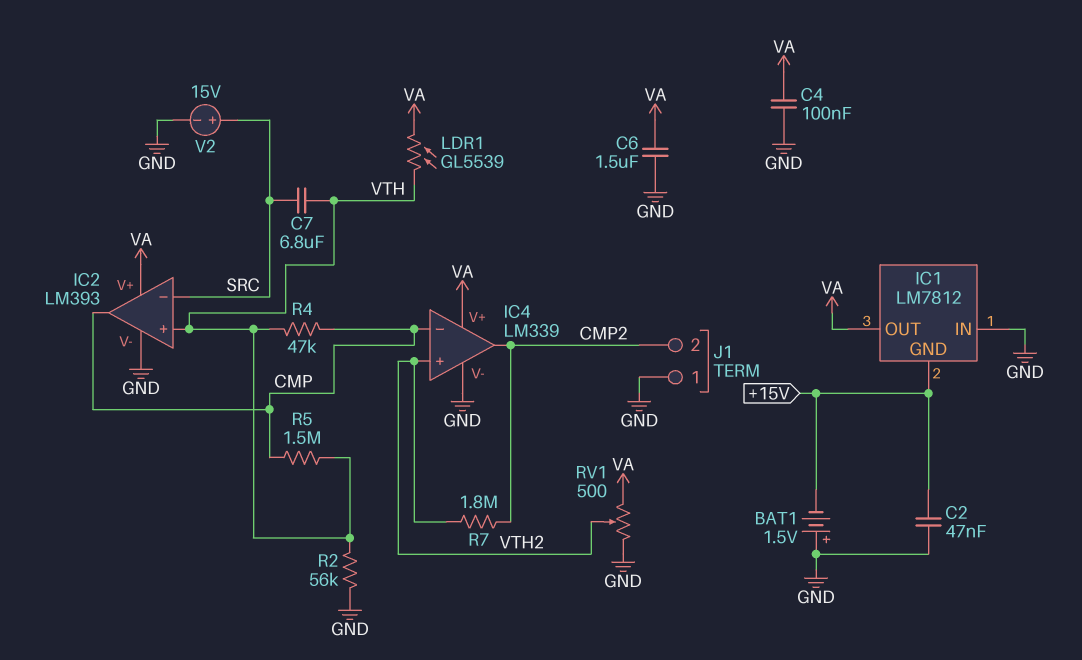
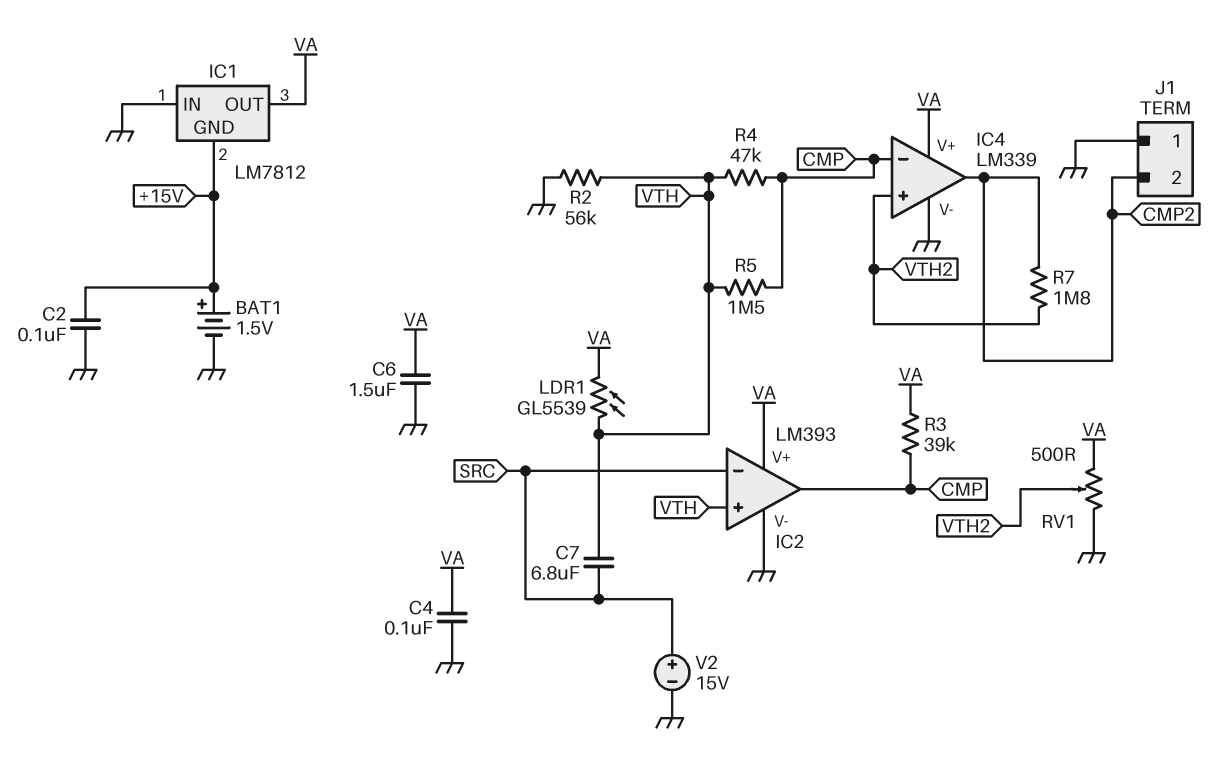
BAT1: 1.5V (plus GND, minus +15V) -> 1.5V (plus +15V, minus GND)
C2: 47nF (+15V, GND) -> 100nF (+15V, GND)
R3: none -> 39k (CMP, VA)

